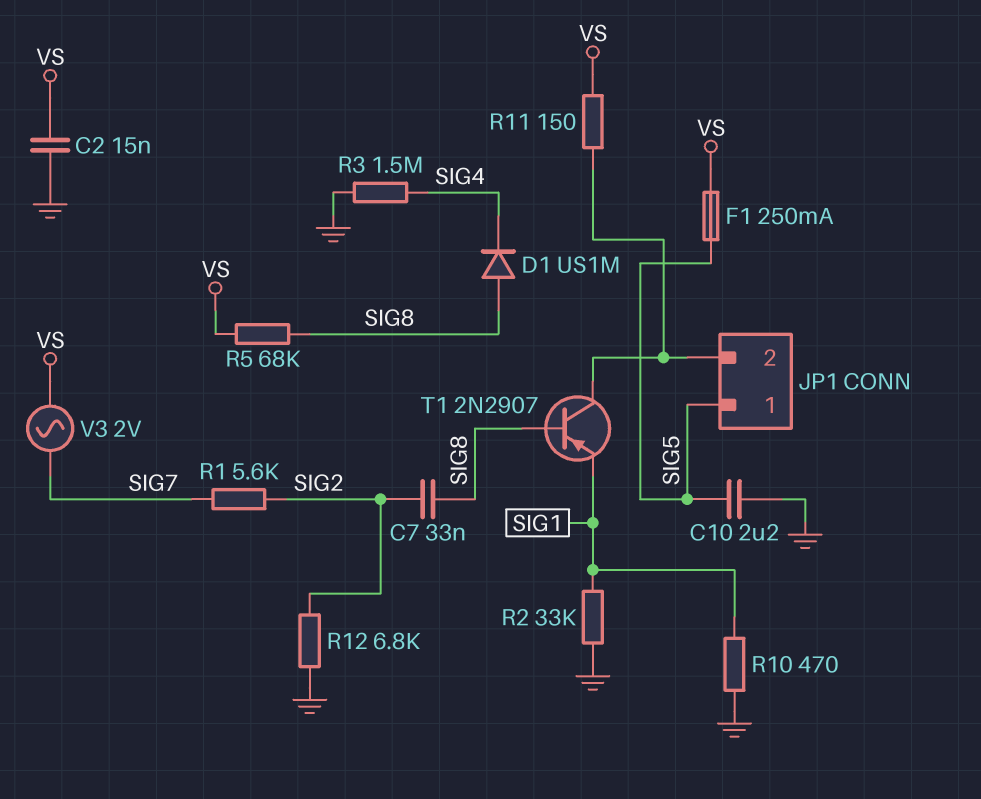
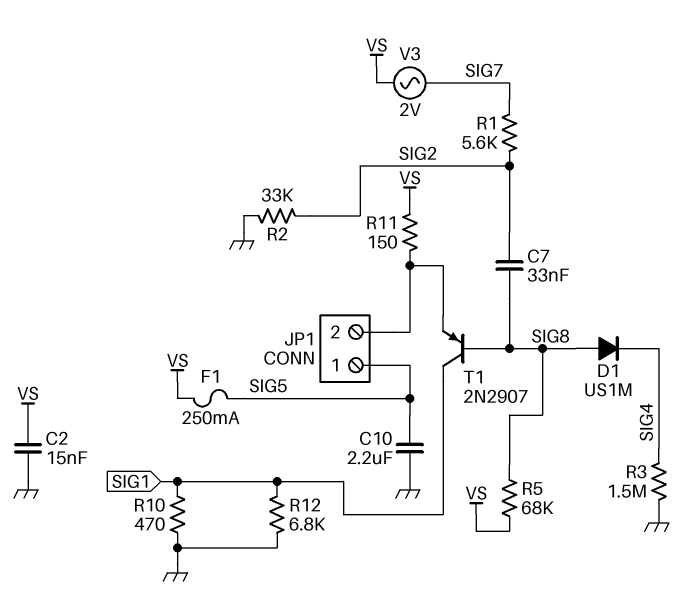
R2: 33k (GND, SIG1) -> 33k (GND, SIG2)
R12: 6.8k (GND, SIG2) -> 6.8k (GND, SIG1)
T1: PNP 2N2907 (B SIG8, C JP1/2, E SIG1) -> PNP 2N2907 (B SIG8, C SIG1, E JP1/2)

